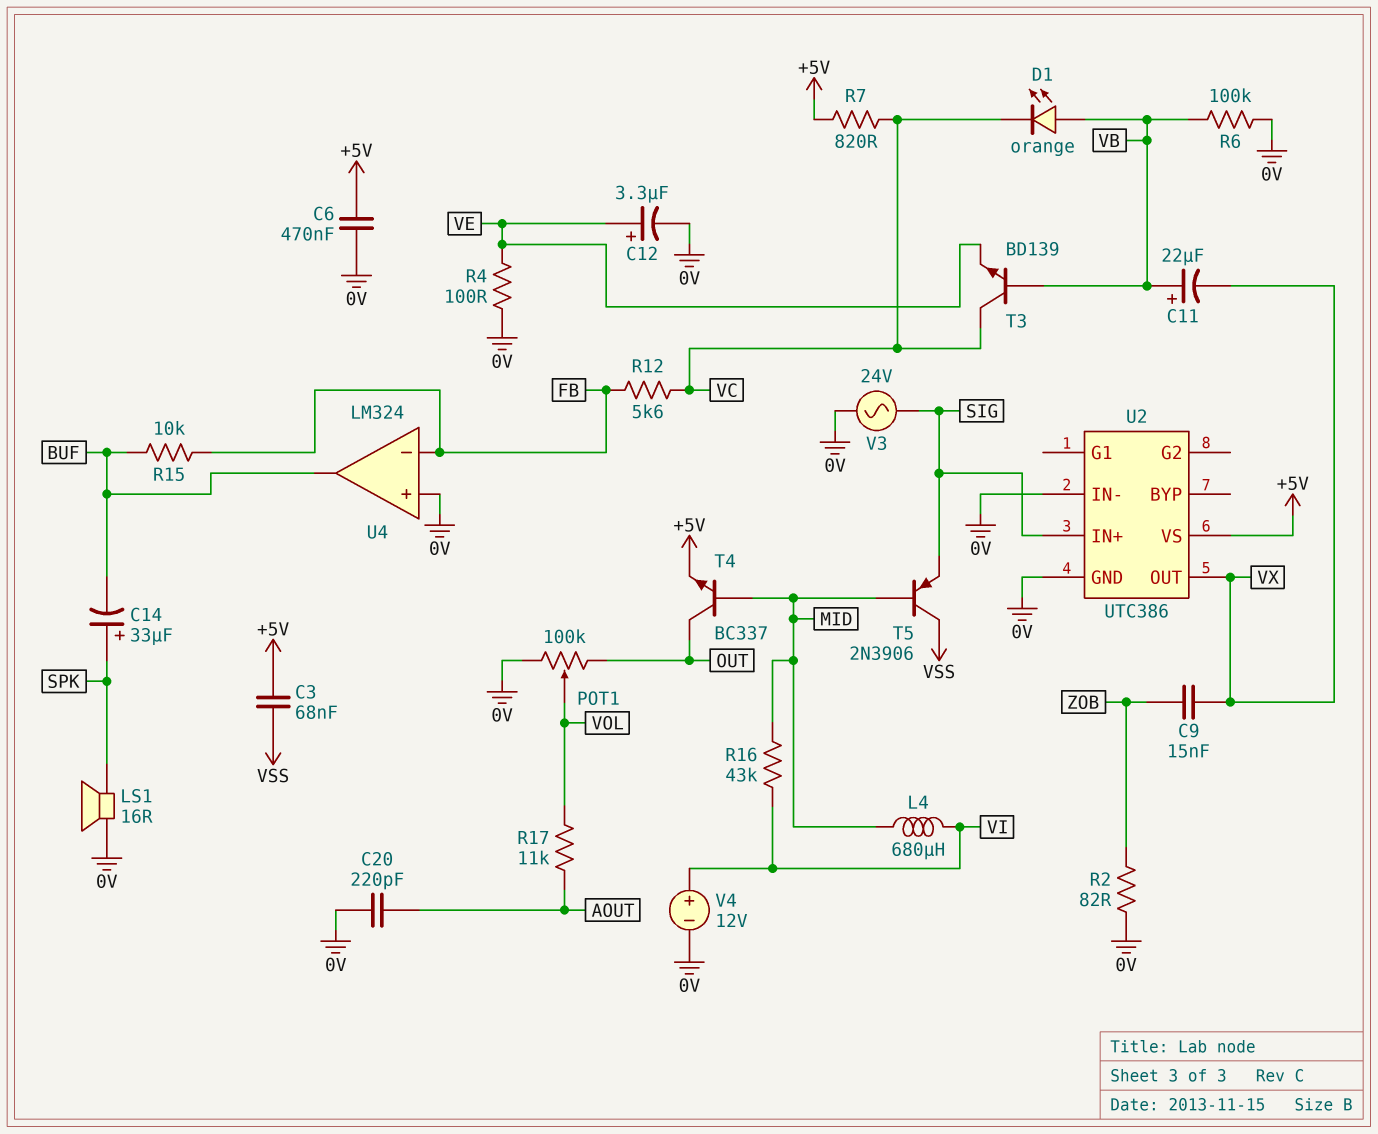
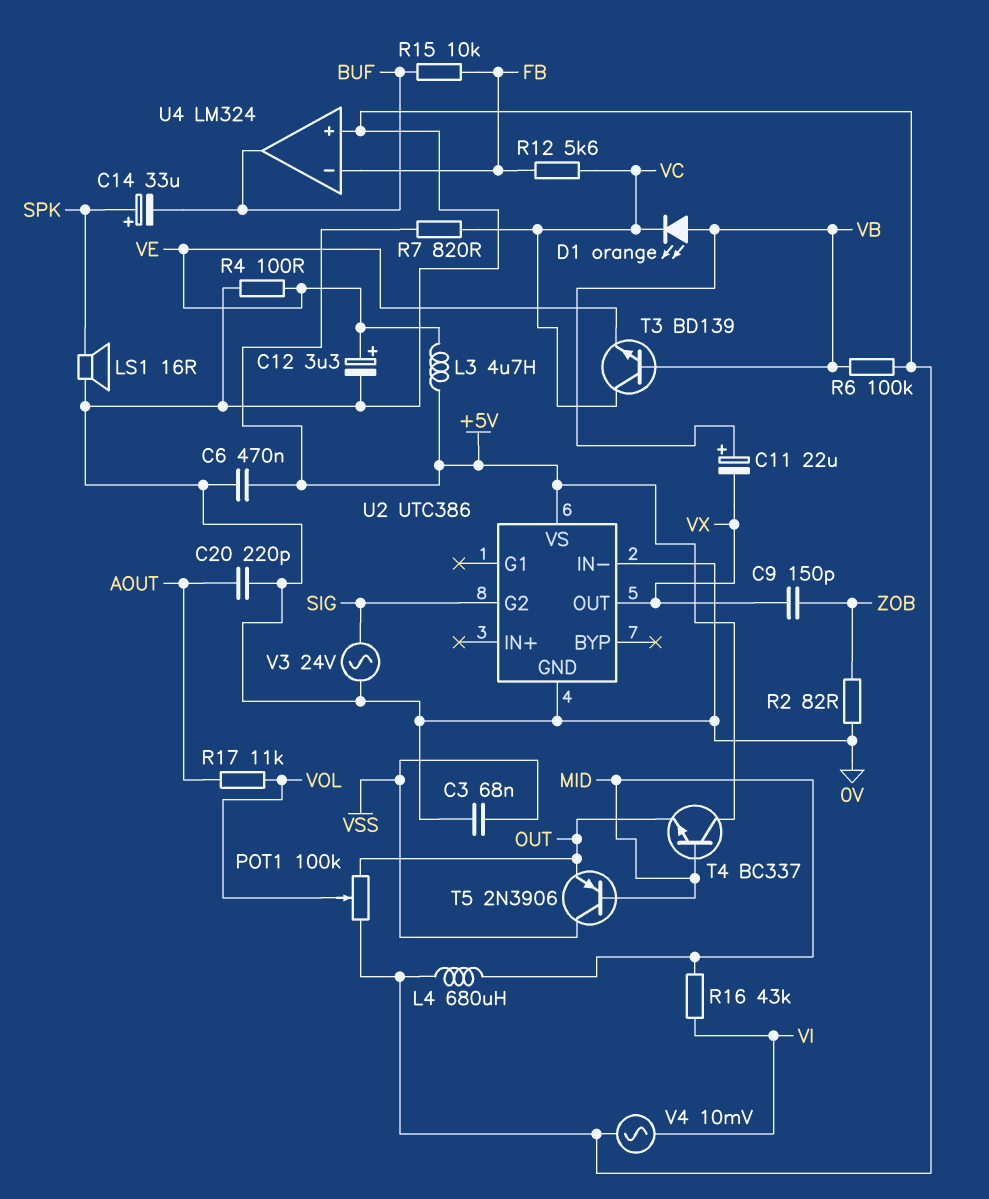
C3: 68nF (+5V, VSS) -> 68nF (0V, VSS)
C9: 15nF (VX, ZOB) -> 150pF (VX, ZOB)
L3: none -> 4.7uH (+5V, VE)
L4: 680uH (MID, VI) -> 680uH (0V, MID)
T4: NPN BC337 (B MID, C OUT, E +5V) -> NPN BC337 (B MID, C +5V, E OUT)
T5: PNP 2N3906 (B MID, C VSS, E SIG) -> PNP 2N3906 (B MID, C VSS, E OUT)
U2 pin G2: none -> SIG
U2 pin IN+: SIG -> none
V4: 12V (plus VI, minus 0V) -> AC 10mV (0V, VI)

